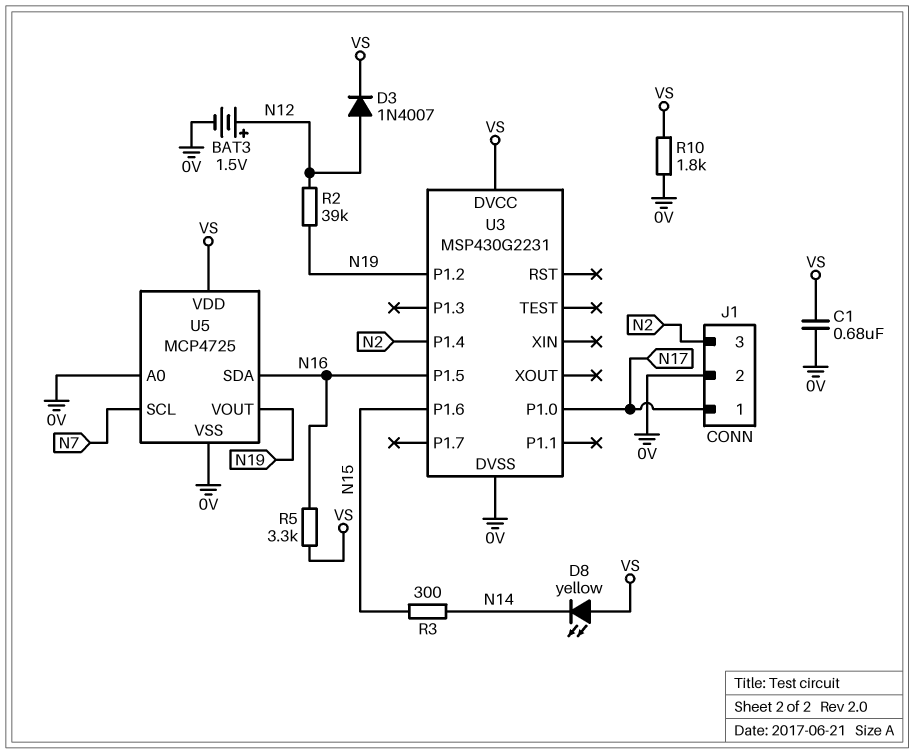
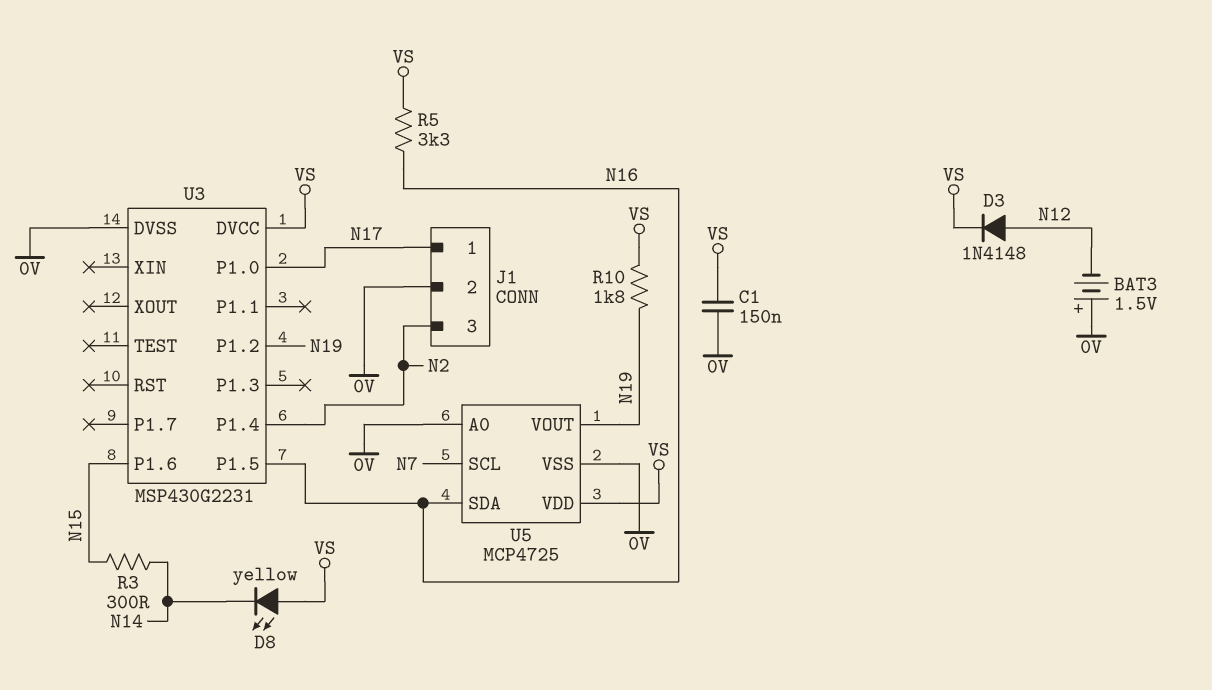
BAT3: 1.5V (plus N12, minus 0V) -> 1.5V (plus 0V, minus N12)
C1: 680nF (0V, VS) -> 150nF (0V, VS)
D3: diode 1N4007 (A N12, K VS) -> diode 1N4148 (A N12, K VS)
R2: 39k (N12, N19) -> none
R10: 1.8k (0V, VS) -> 1.8k (N19, VS)

